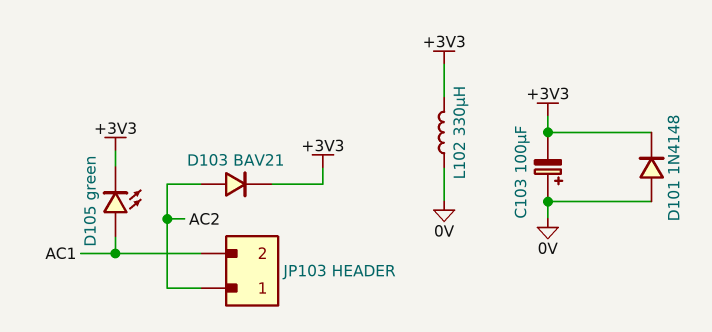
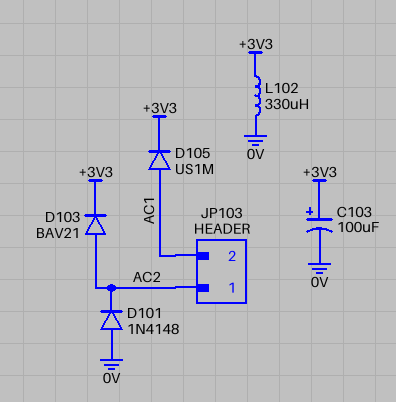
C103: 100uF (plus 0V, minus +3V3) -> 100uF (plus +3V3, minus 0V)
D101: diode 1N4148 (A 0V, K +3V3) -> diode 1N4148 (A 0V, K AC2)
D105: LED green (A AC1, K +3V3) -> diode US1M (A AC1, K +3V3)

